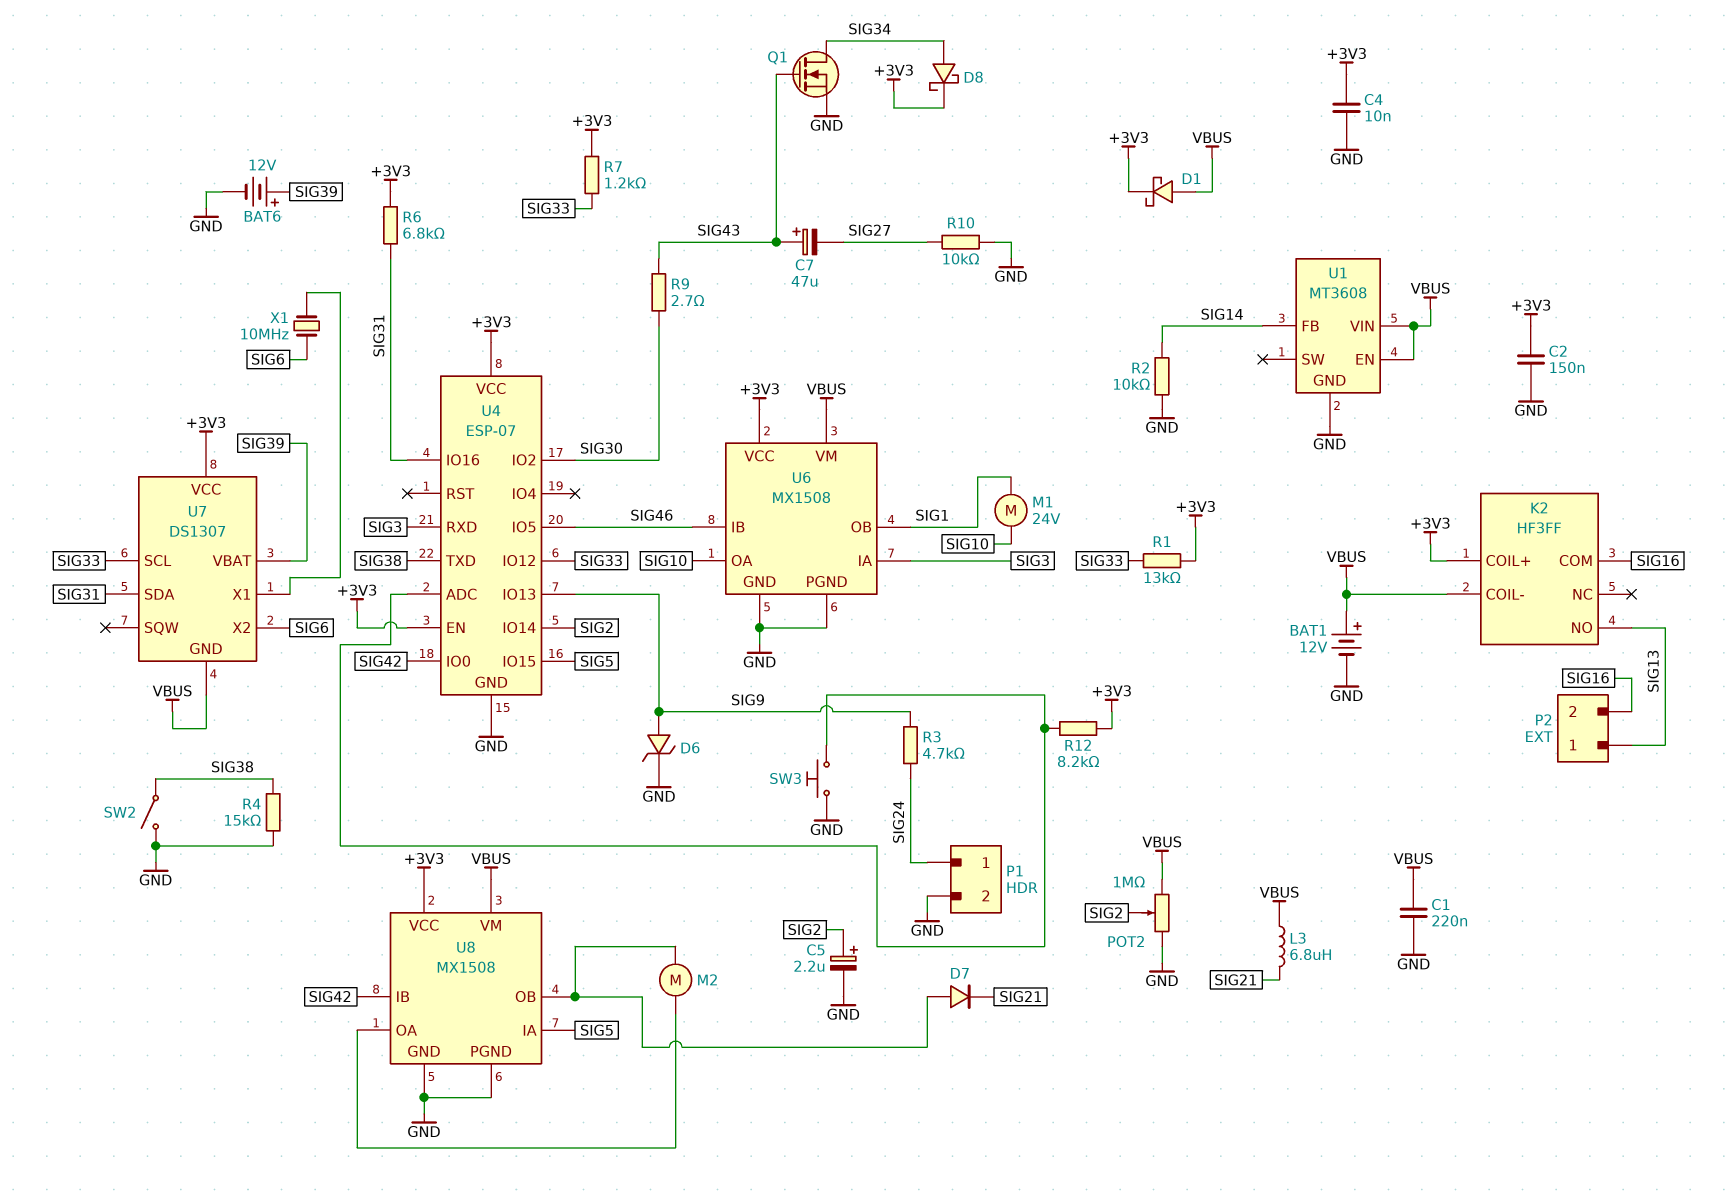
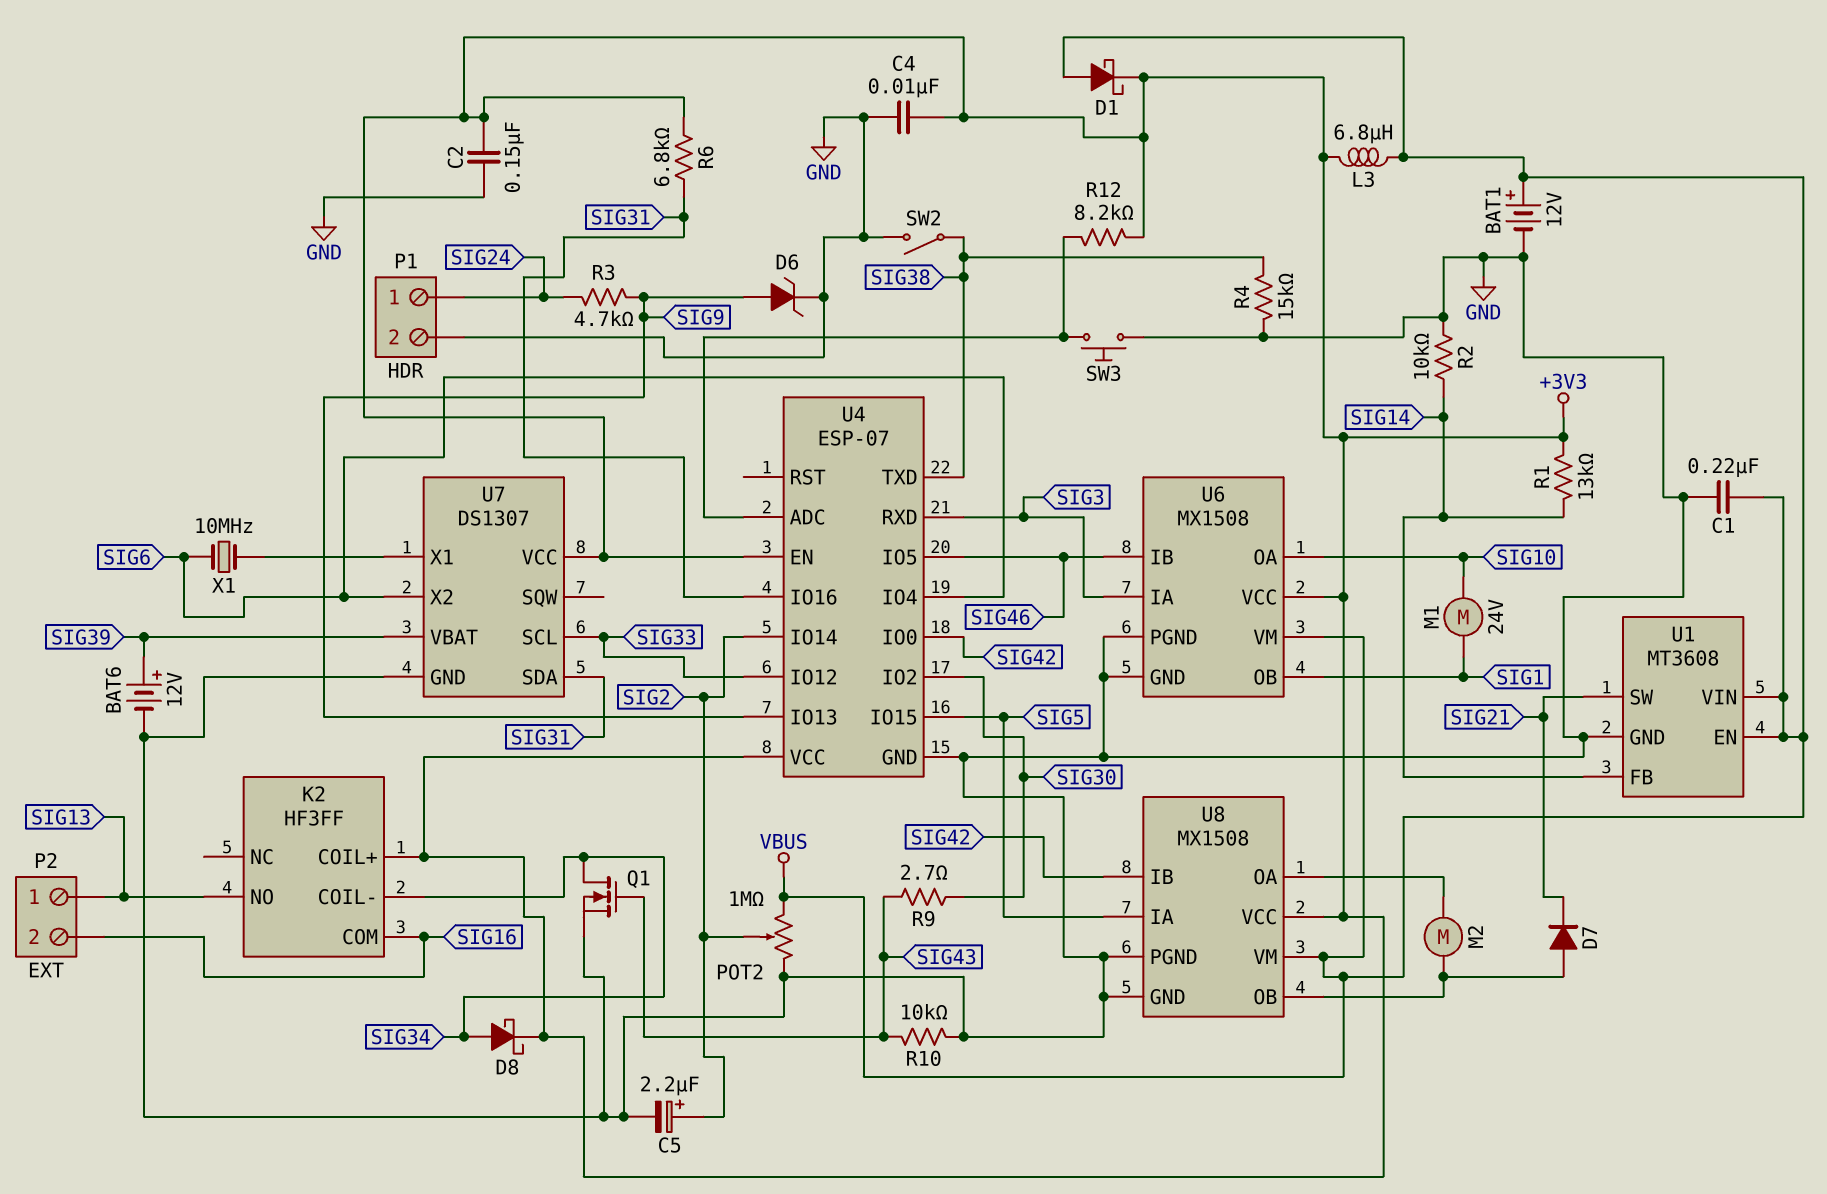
C7: 47uF (plus SIG43, minus SIG27) -> none
K2 pin COIL-: VBUS -> SIG34
L3: 6.8uH (SIG21, VBUS) -> 6.8uH (+3V3, VBUS)
R1: 13k (+3V3, SIG33) -> 13k (+3V3, SIG14)
R7: 1.2k (+3V3, SIG33) -> none
R10: 10k (GND, SIG27) -> 10k (GND, SIG43)
U1 pin SW: none -> SIG21
U4 pin IO4: none -> SIG6
U7 pin GND: VBUS -> GND

